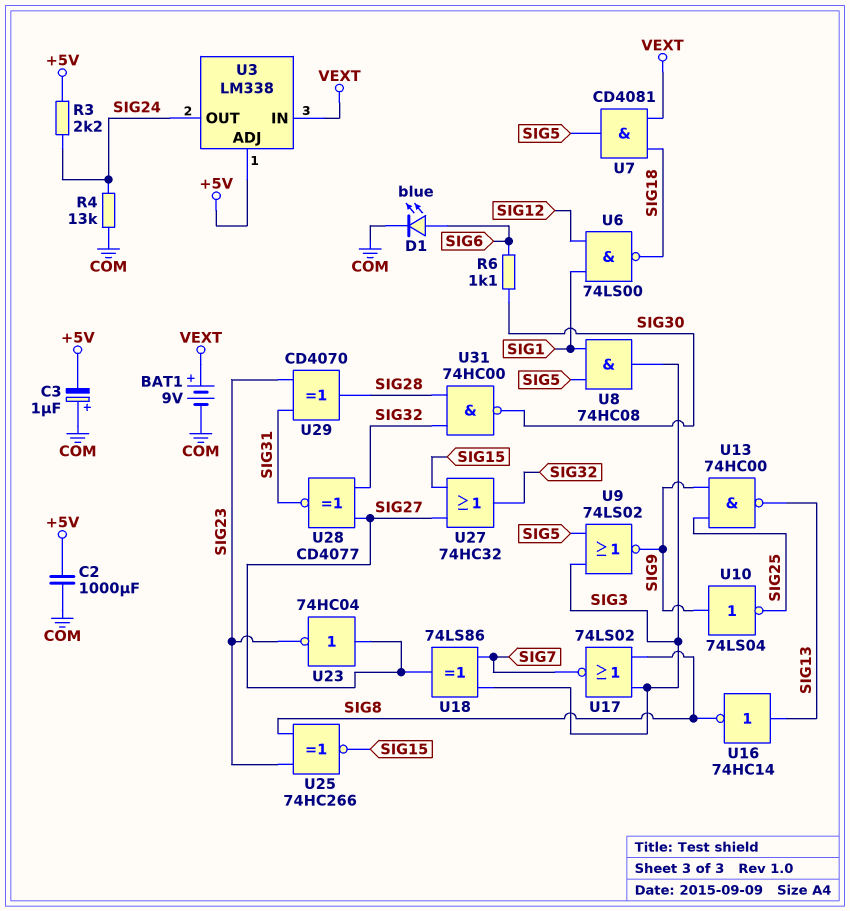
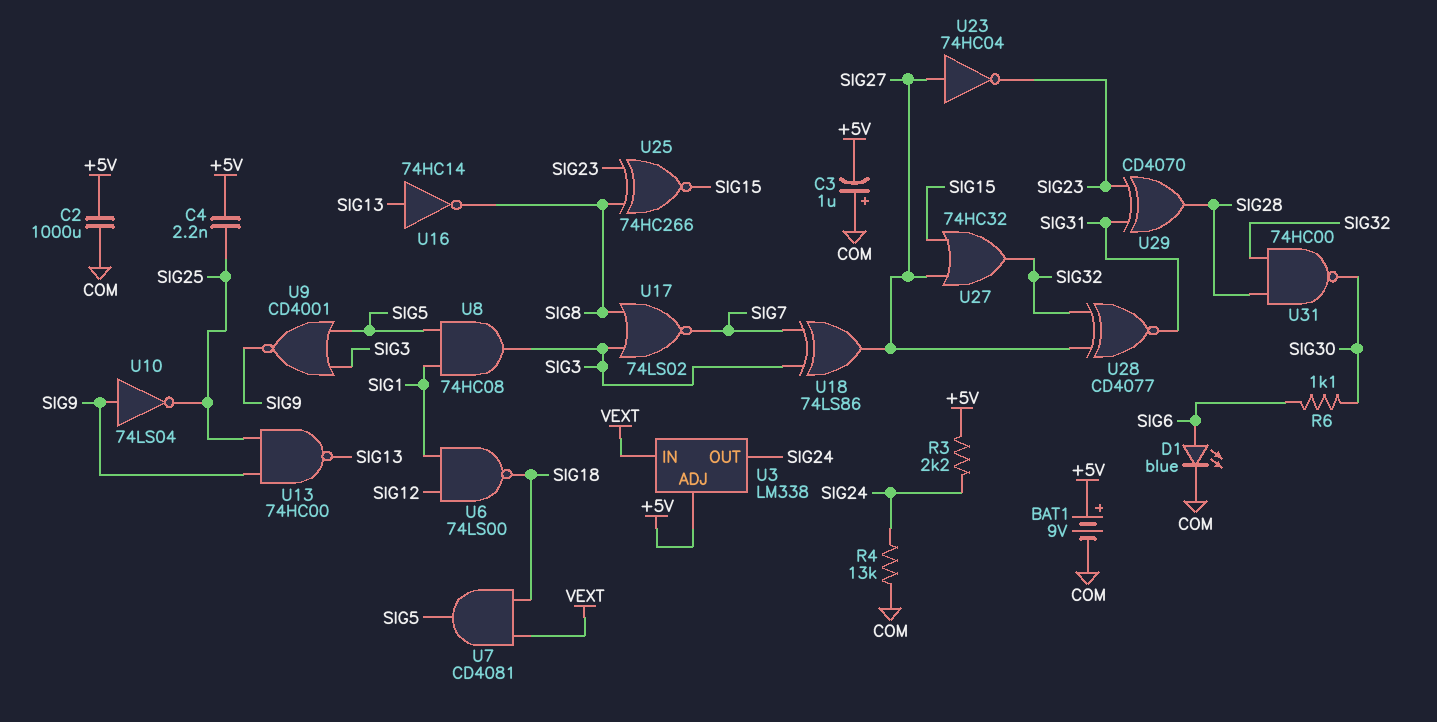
BAT1: 9V (plus VEXT, minus COM) -> 9V (plus +5V, minus COM)
C4: none -> 2.2nF (+5V, SIG25)
U9: NOR 74LS02 (in SIG3, in SIG5, out SIG9) -> NOR CD4001 (in SIG3, in SIG5, out SIG9)

